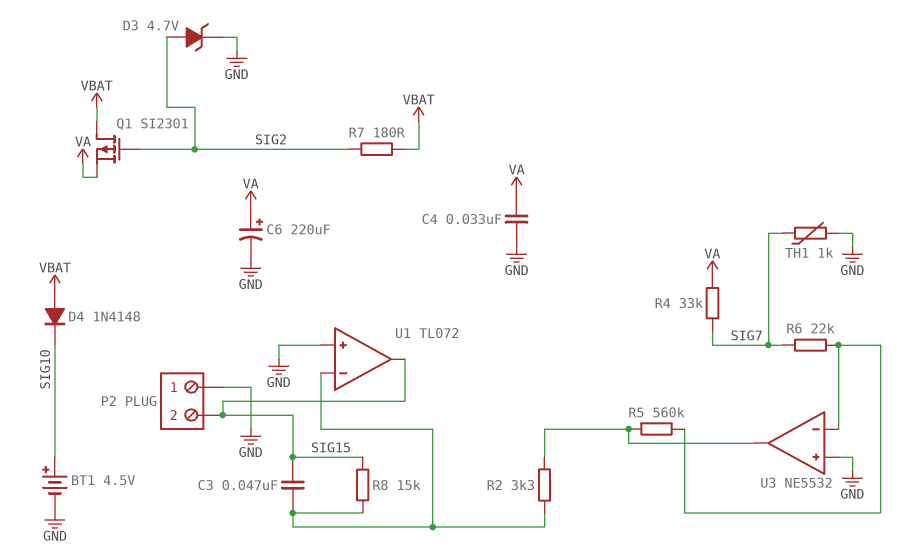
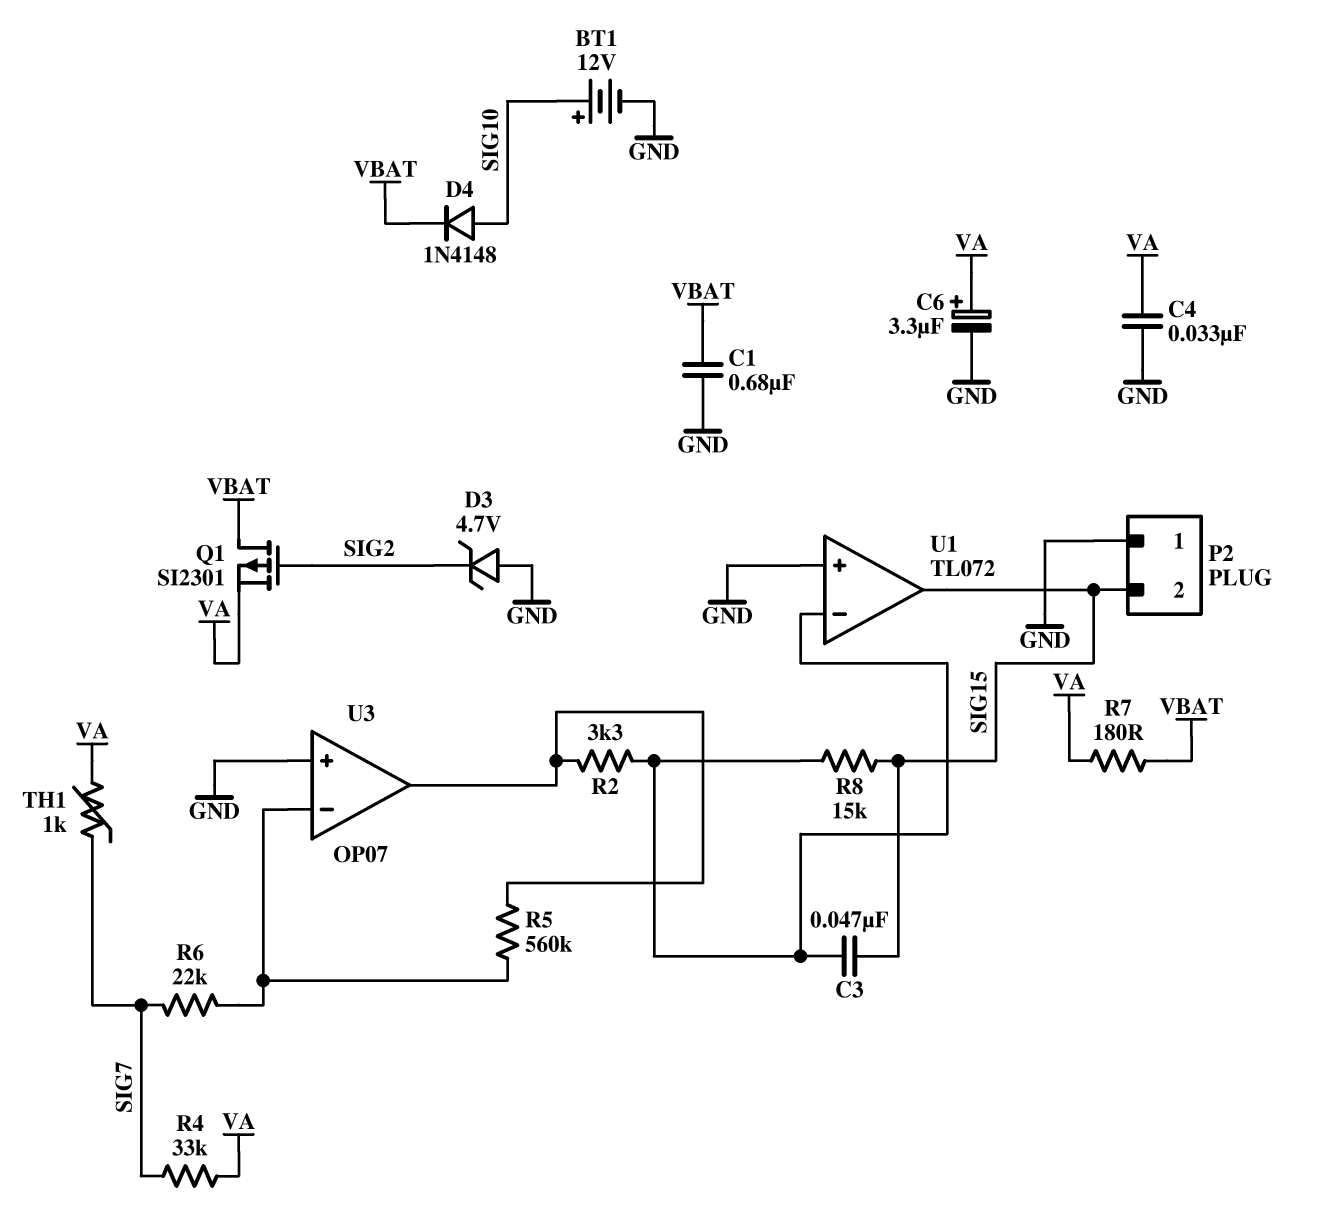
BT1: 4.5V (plus SIG10, minus GND) -> 12V (plus SIG10, minus GND)
C1: none -> 680nF (GND, VBAT)
C6: 220uF (plus VA, minus GND) -> 3.3uF (plus VA, minus GND)
D3: zener 4.7V (A SIG2, K GND) -> zener 4.7V (A GND, K SIG2)
D4: diode 1N4148 (A VBAT, K SIG10) -> diode 1N4148 (A SIG10, K VBAT)
R7: 180 (SIG2, VBAT) -> 180 (VA, VBAT)
TH1: 1k (GND, SIG7) -> 1k (SIG7, VA)
U3: NE5532 -> OP07

